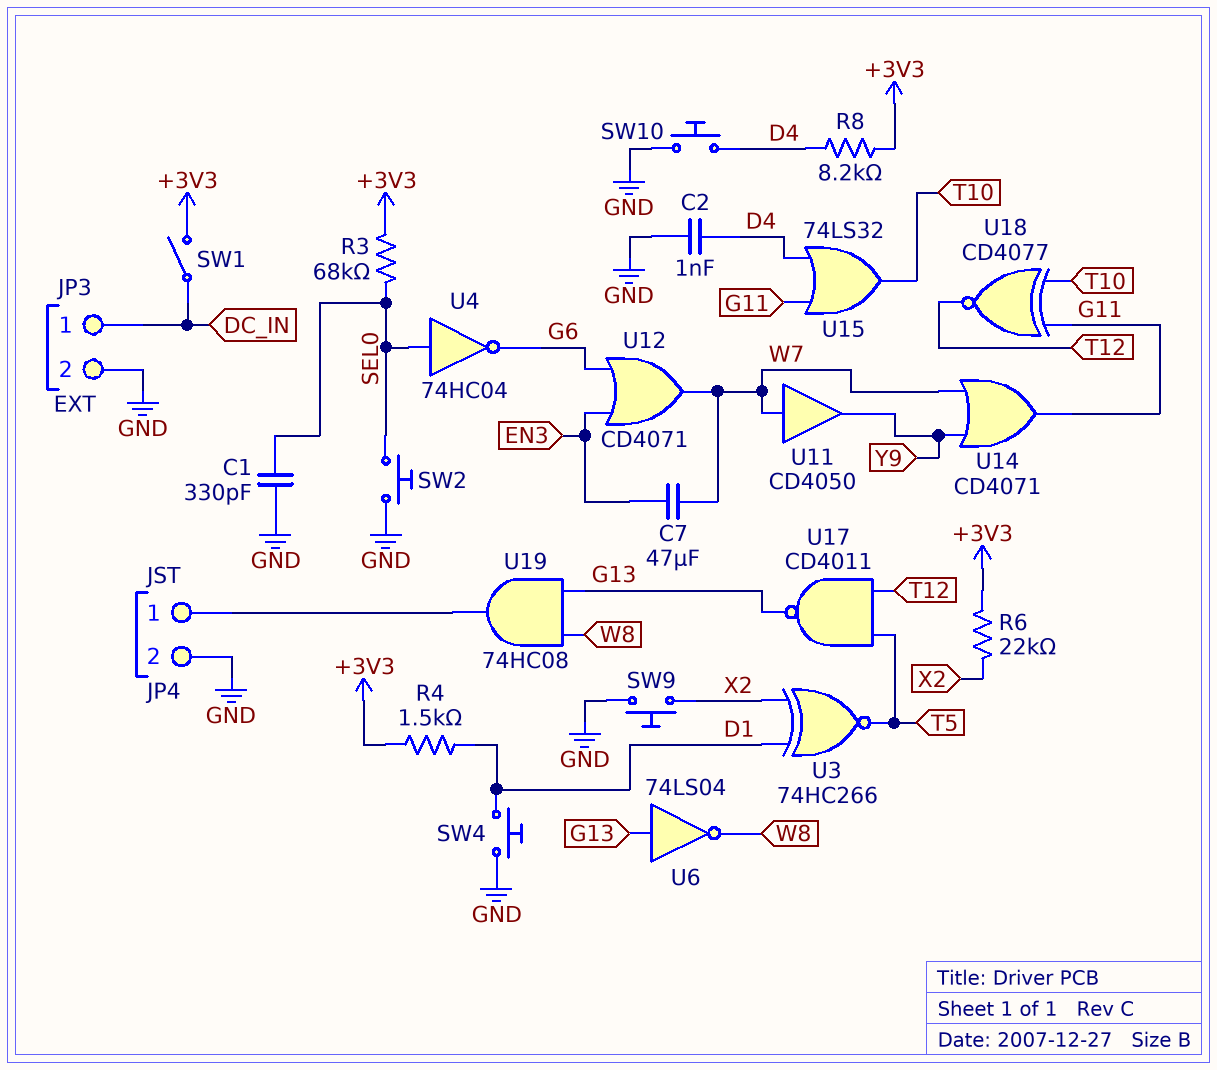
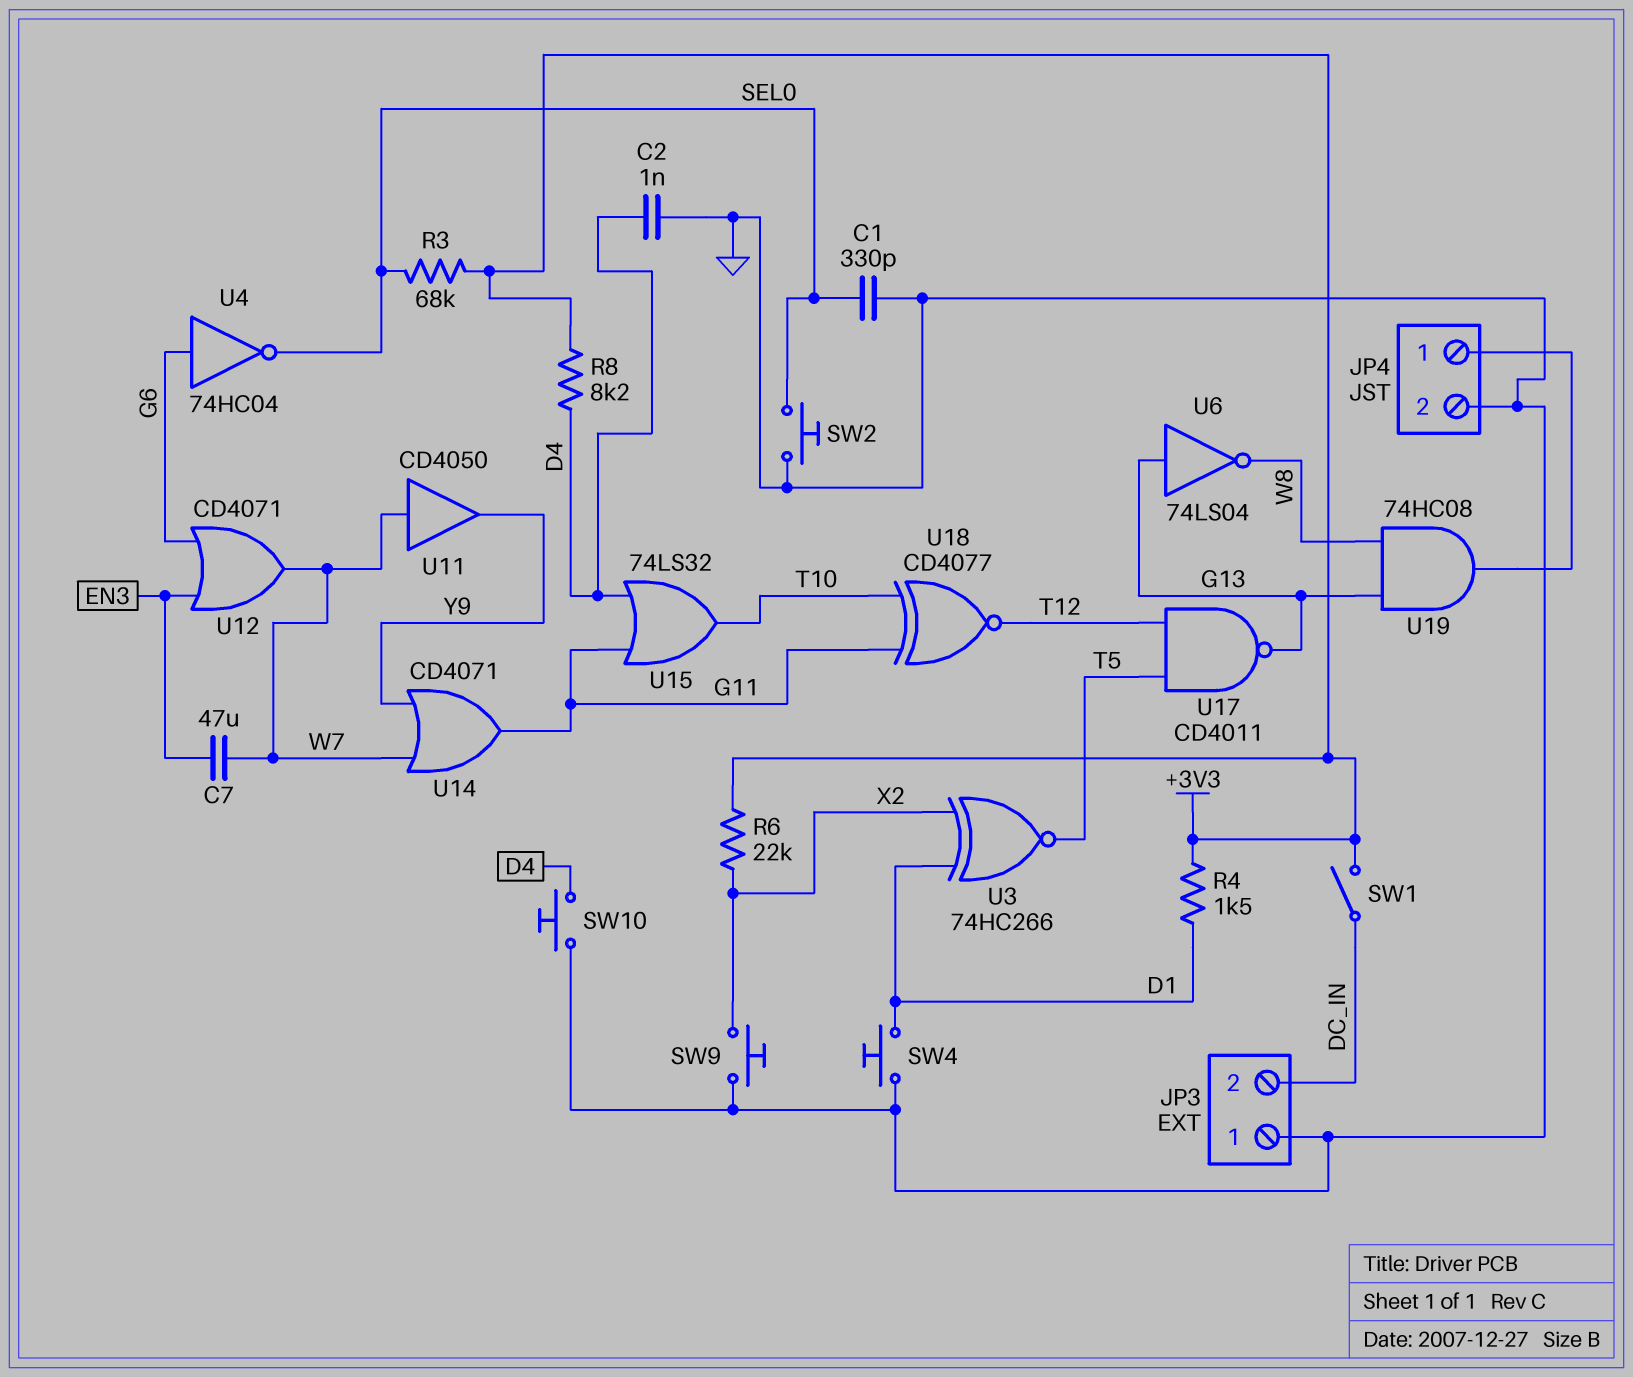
JP3 pin 1: DC_IN -> GND
JP3 pin 2: GND -> DC_IN
U4: NOT 74HC04 (in SEL0, out G6) -> NOT 74HC04 (in G6, out SEL0)

